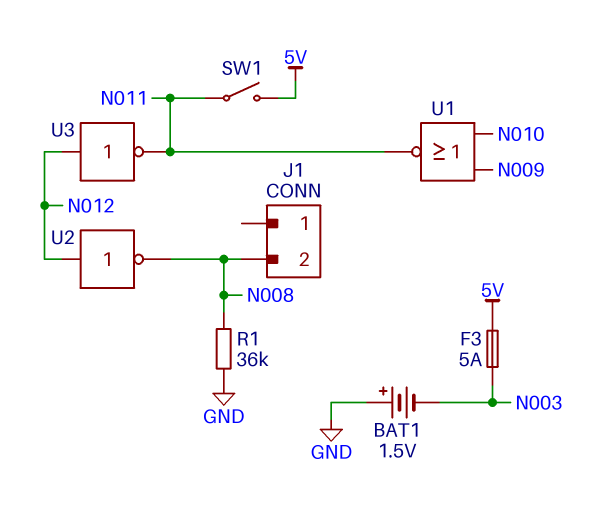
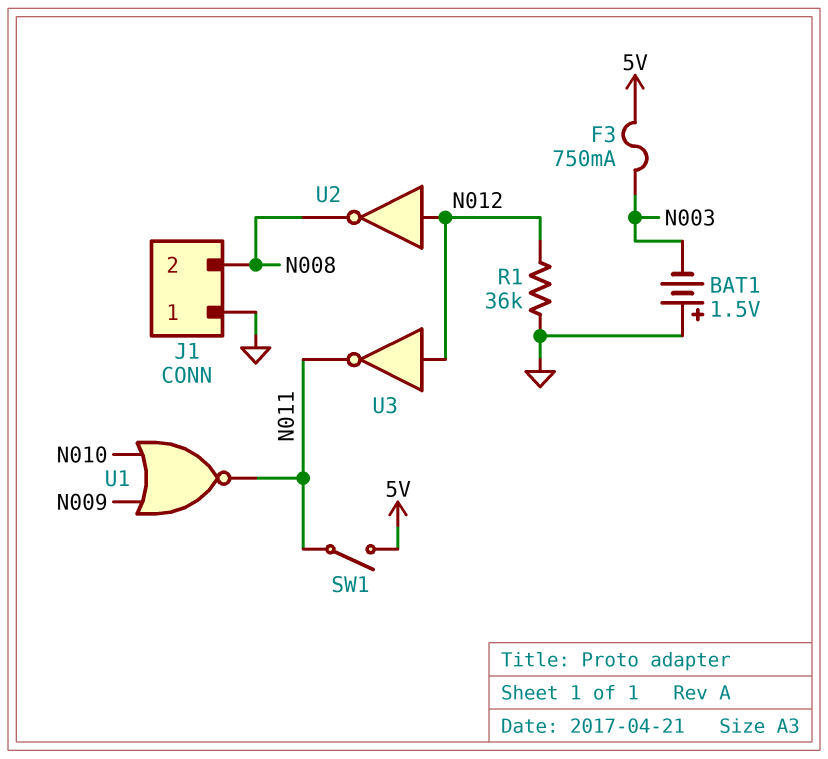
F3: 5A (5V, N003) -> 750mA (5V, N003)
J1 pin 1: none -> GND
R1: 36k (GND, N008) -> 36k (GND, N012)

